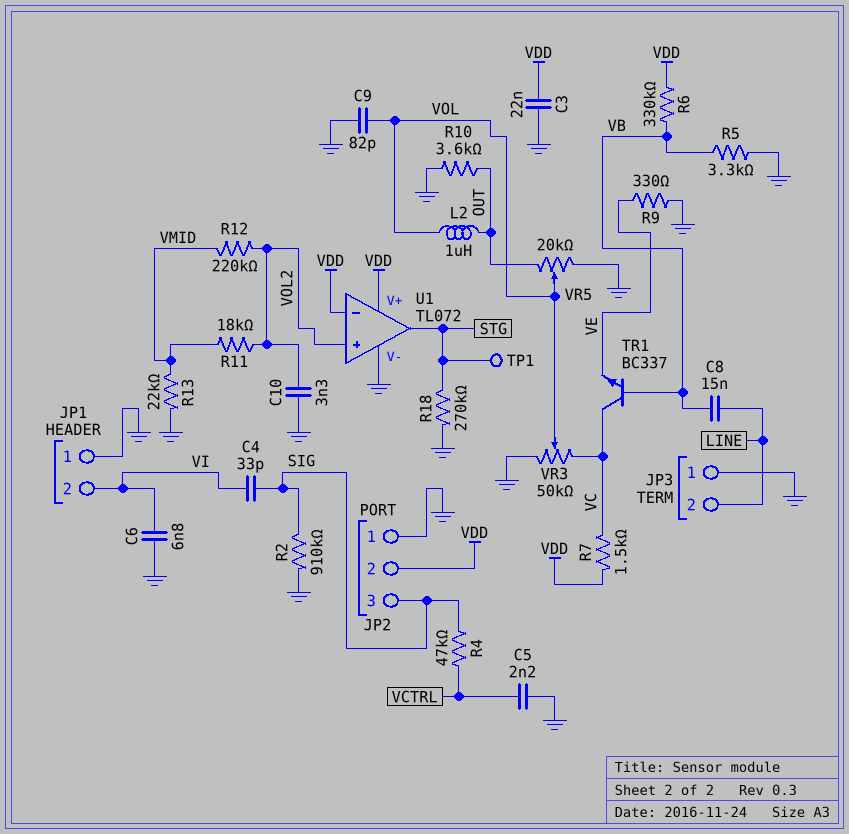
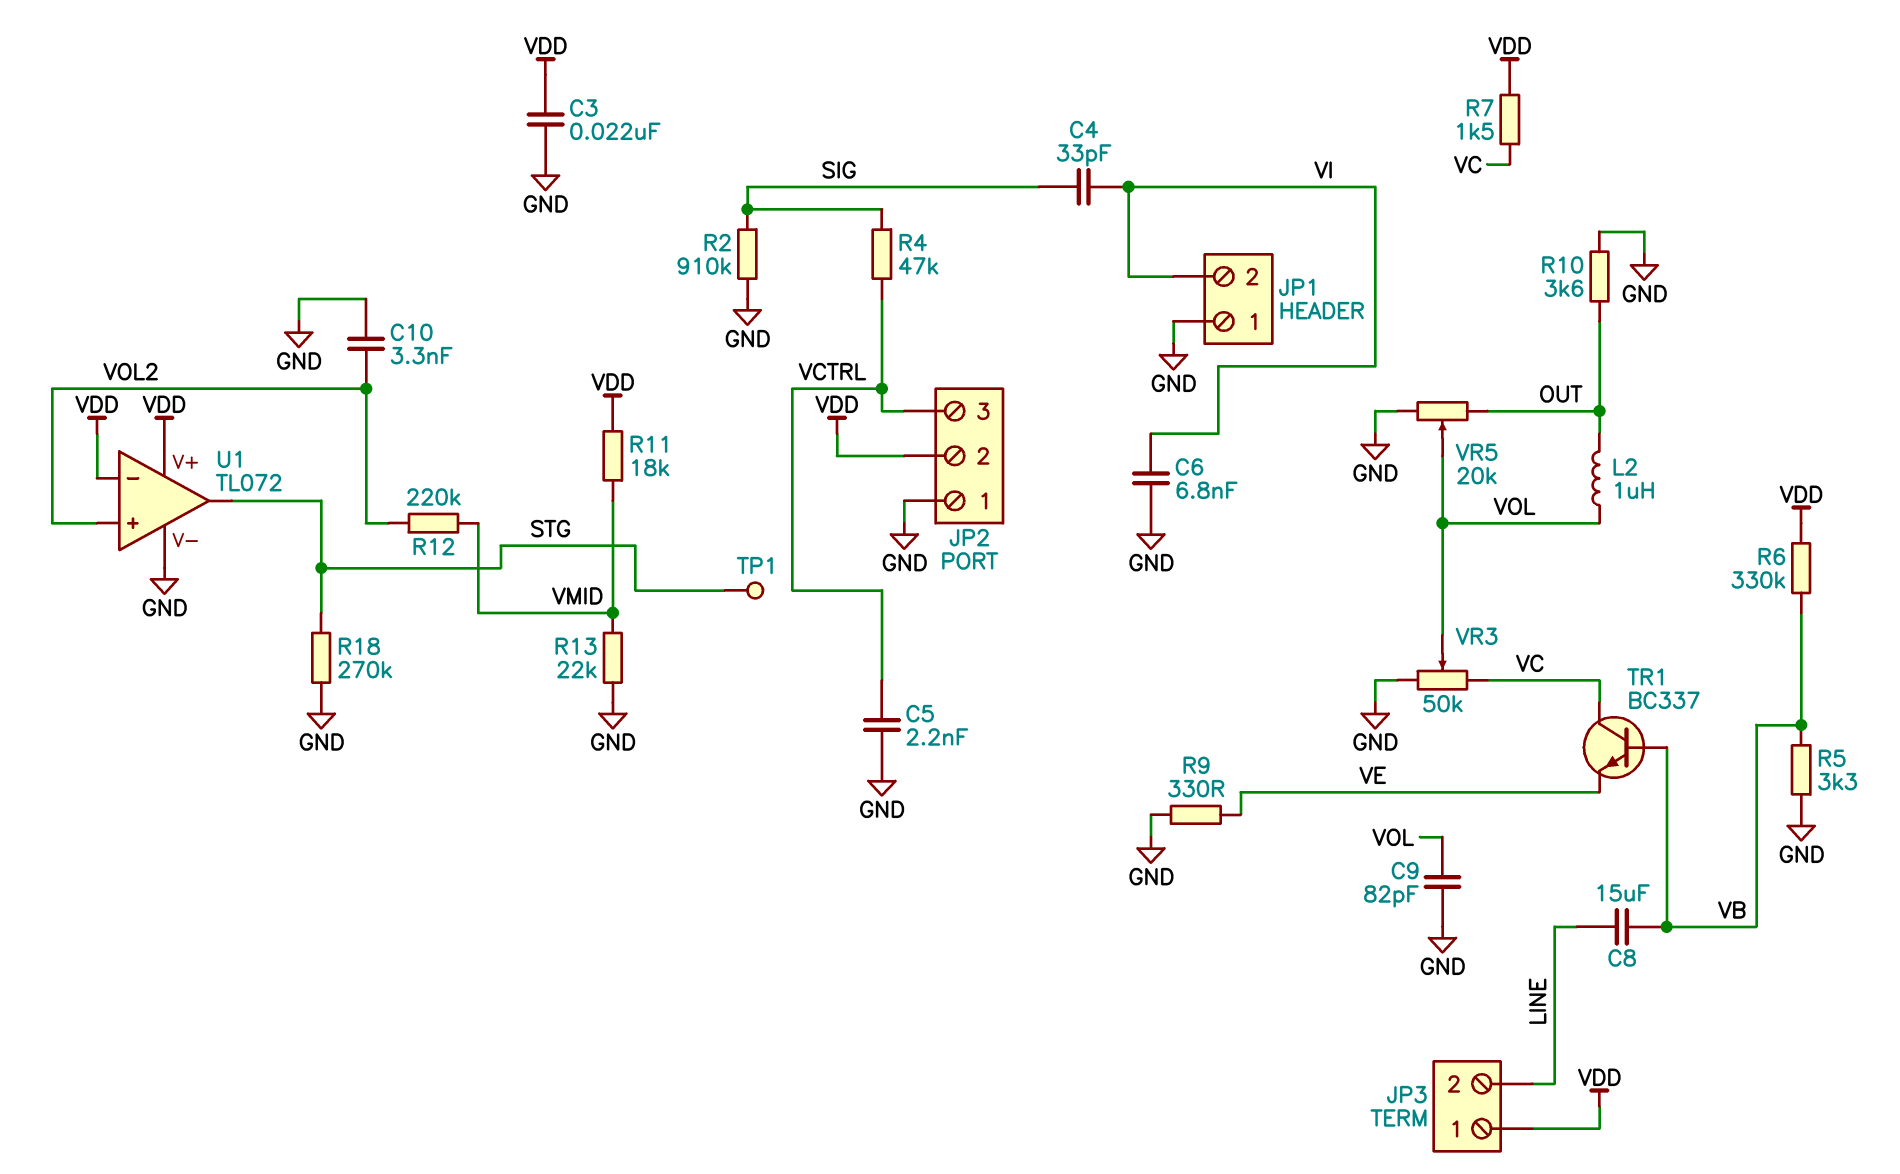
C8: 15nF (LINE, VB) -> 15uF (LINE, VB)
JP2 pin 3: SIG -> VCTRL
JP3 pin 1: GND -> VDD
R11: 18k (VMID, VOL2) -> 18k (VDD, VMID)

